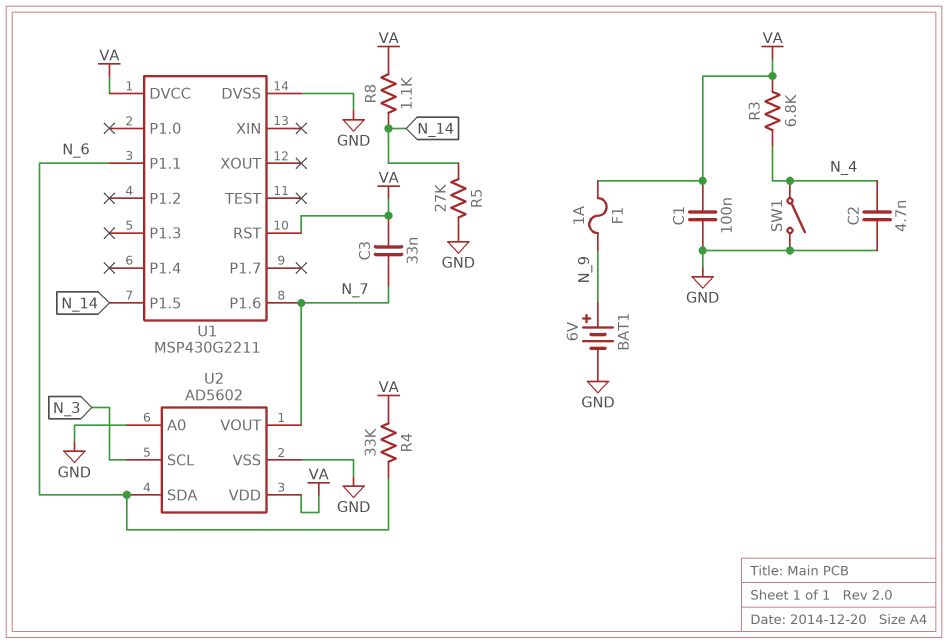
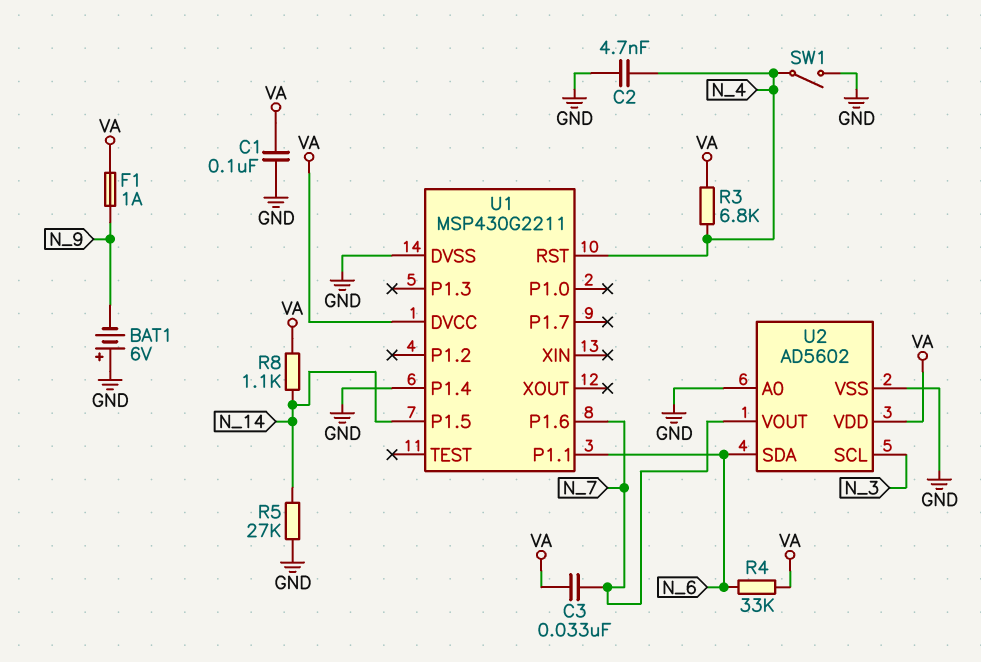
BAT1: 6V (plus N_9, minus GND) -> 6V (plus GND, minus N_9)
U1 pin P1.4: none -> GND
U1 pin RST: VA -> N_4

